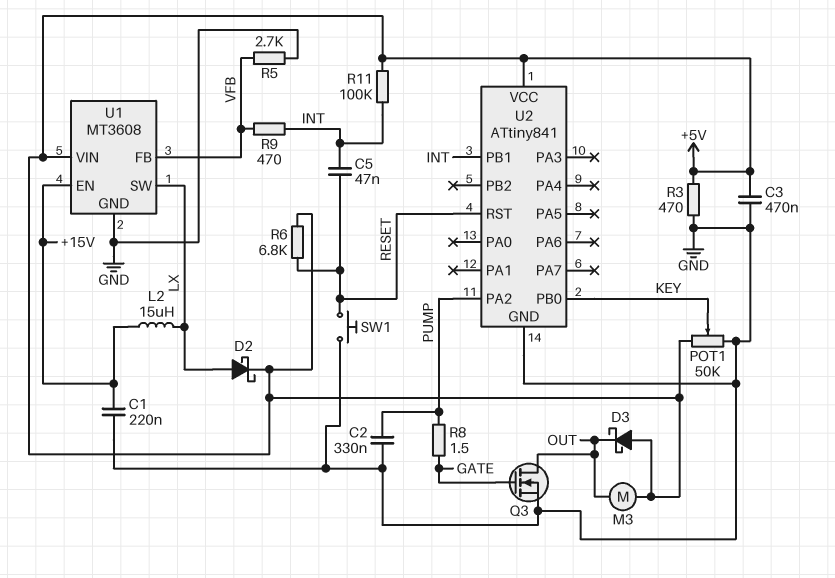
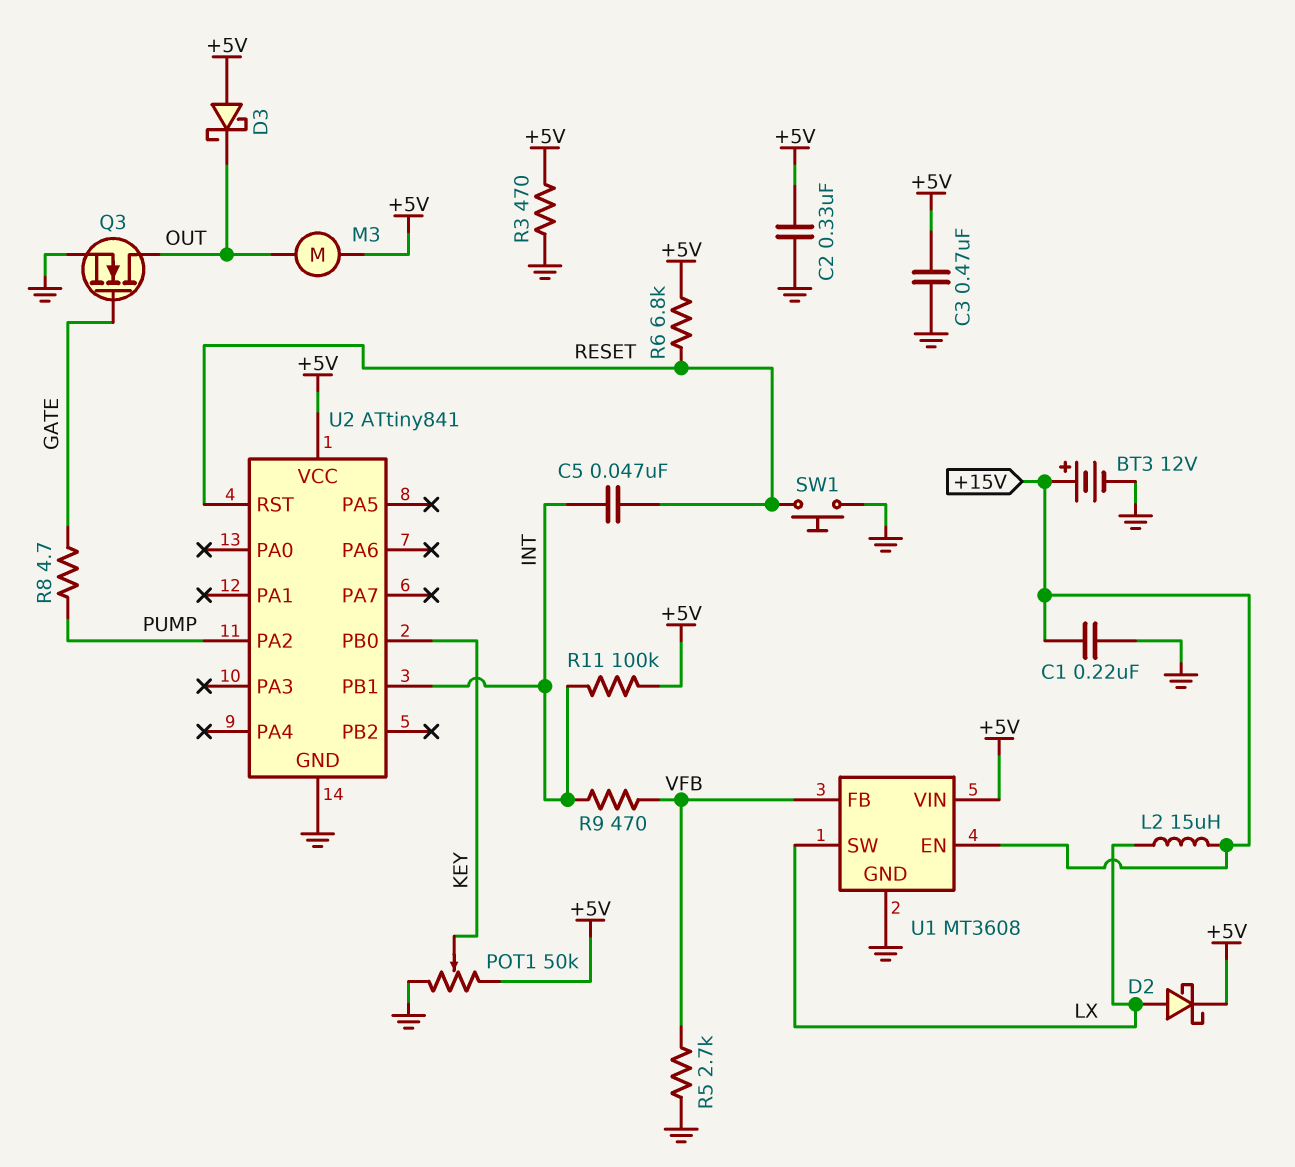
BT3: none -> 12V (plus +15V, minus GND)
C2: 330nF (GND, PUMP) -> 330nF (+5V, GND)
R8: 1.5 (GATE, PUMP) -> 4.7 (GATE, PUMP)

